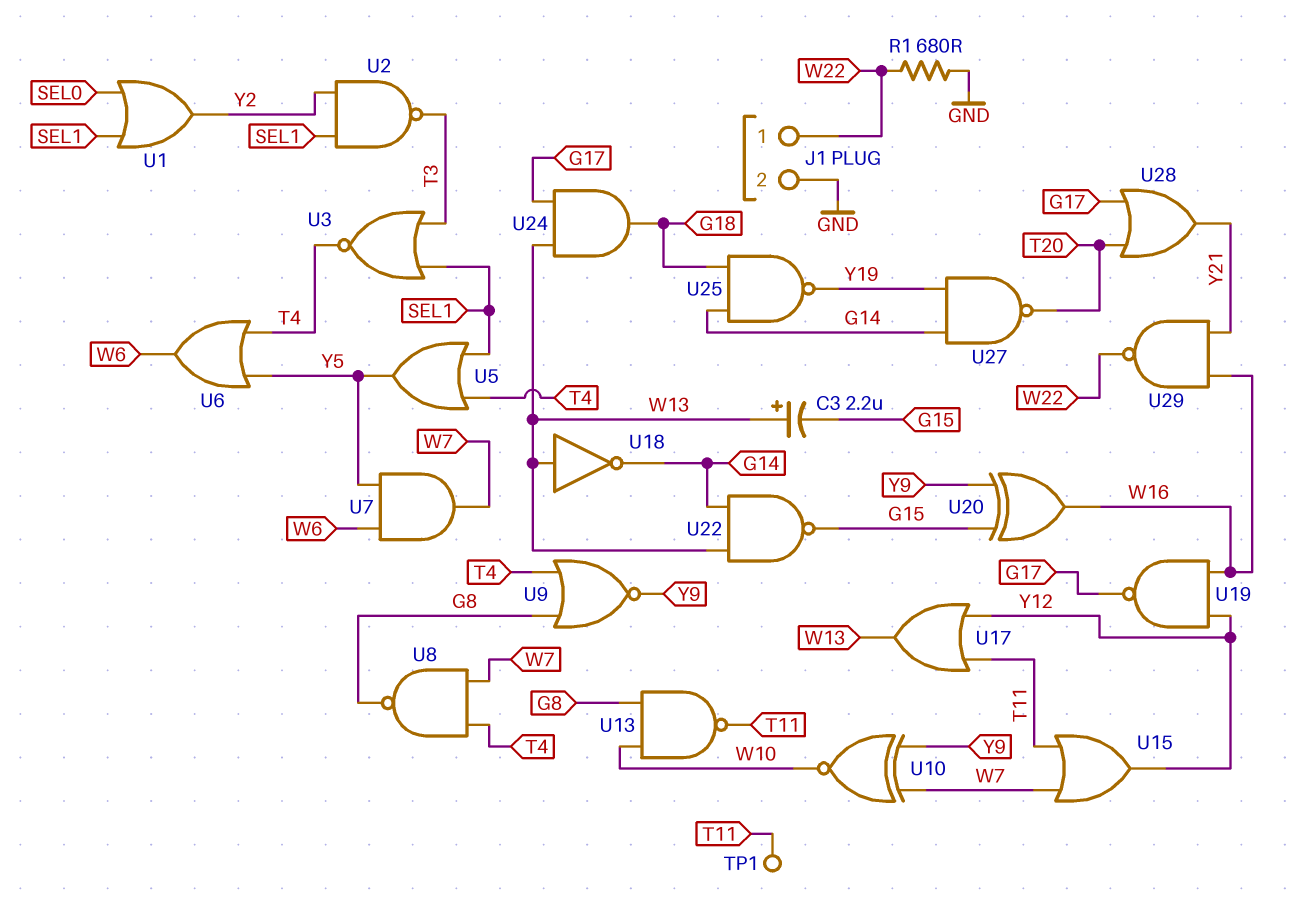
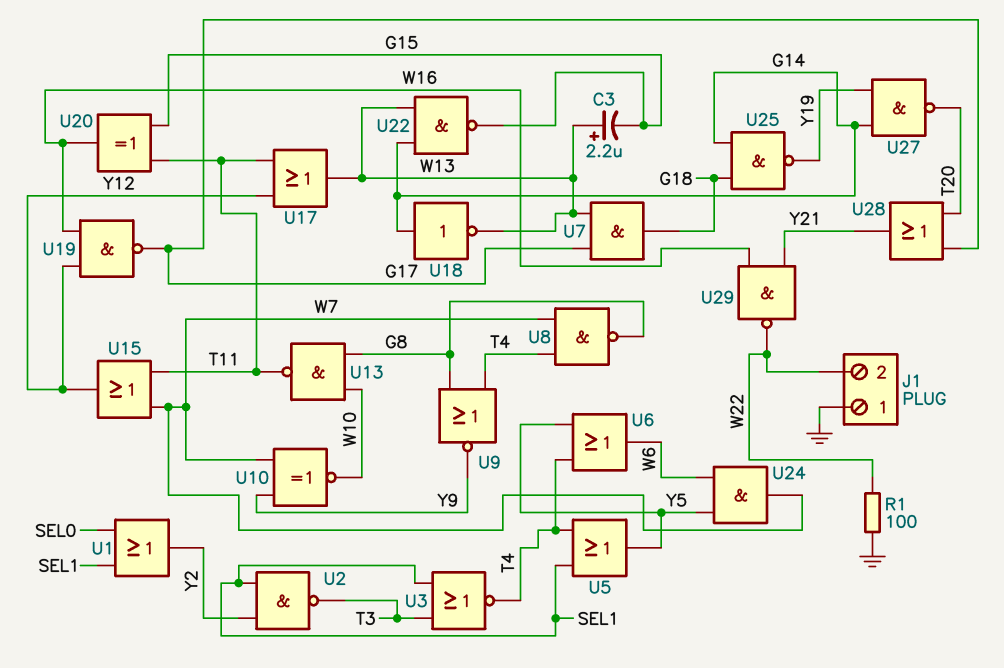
J1 pin 1: W22 -> GND
J1 pin 2: GND -> W22
R1: 680 (GND, W22) -> 100 (GND, W22)
TP1: test point (T11) -> none
U7: AND (in W6, in Y5, out W7) -> AND (in G17, in W13, out G18)
U18: NOT (in W13, out G14) -> NOT (in G14, out W13)
U20: XOR (in G15, in Y9, out W16) -> XOR (in G15, in T11, out W16)
U24: AND (in G17, in W13, out G18) -> AND (in W6, in Y5, out W7)

